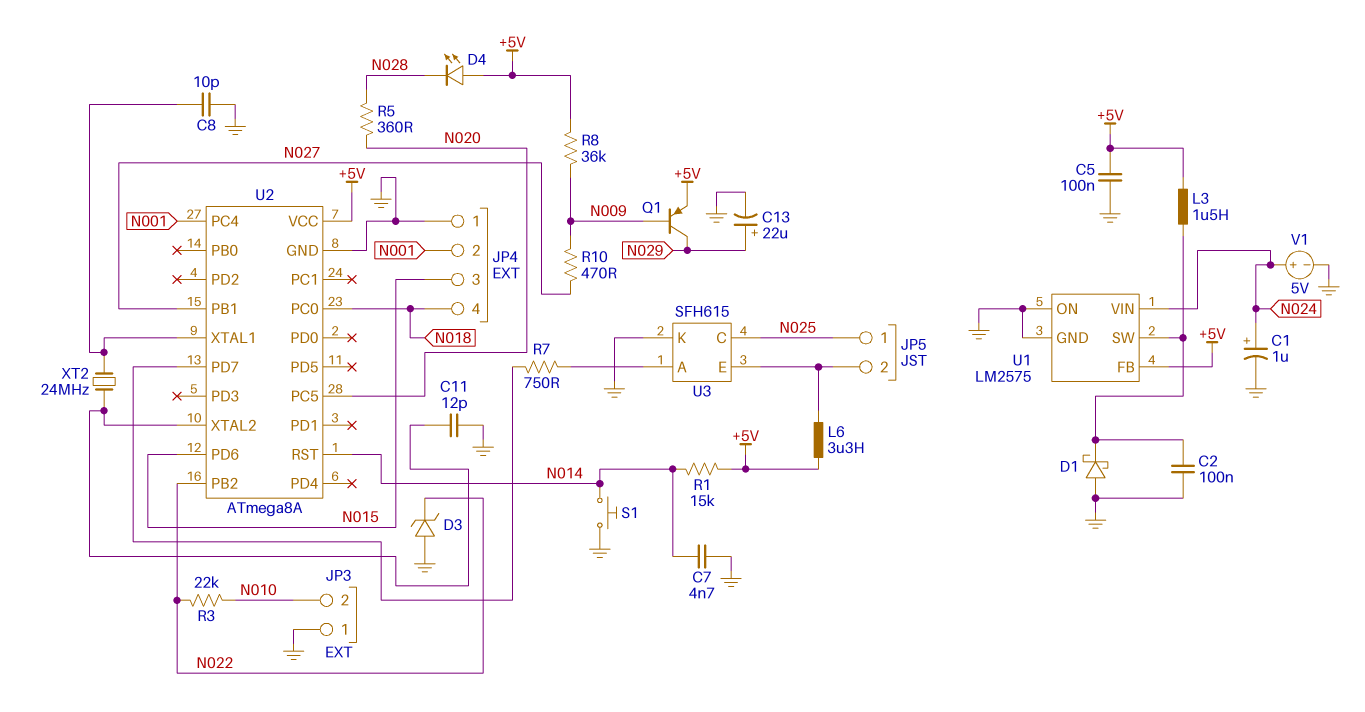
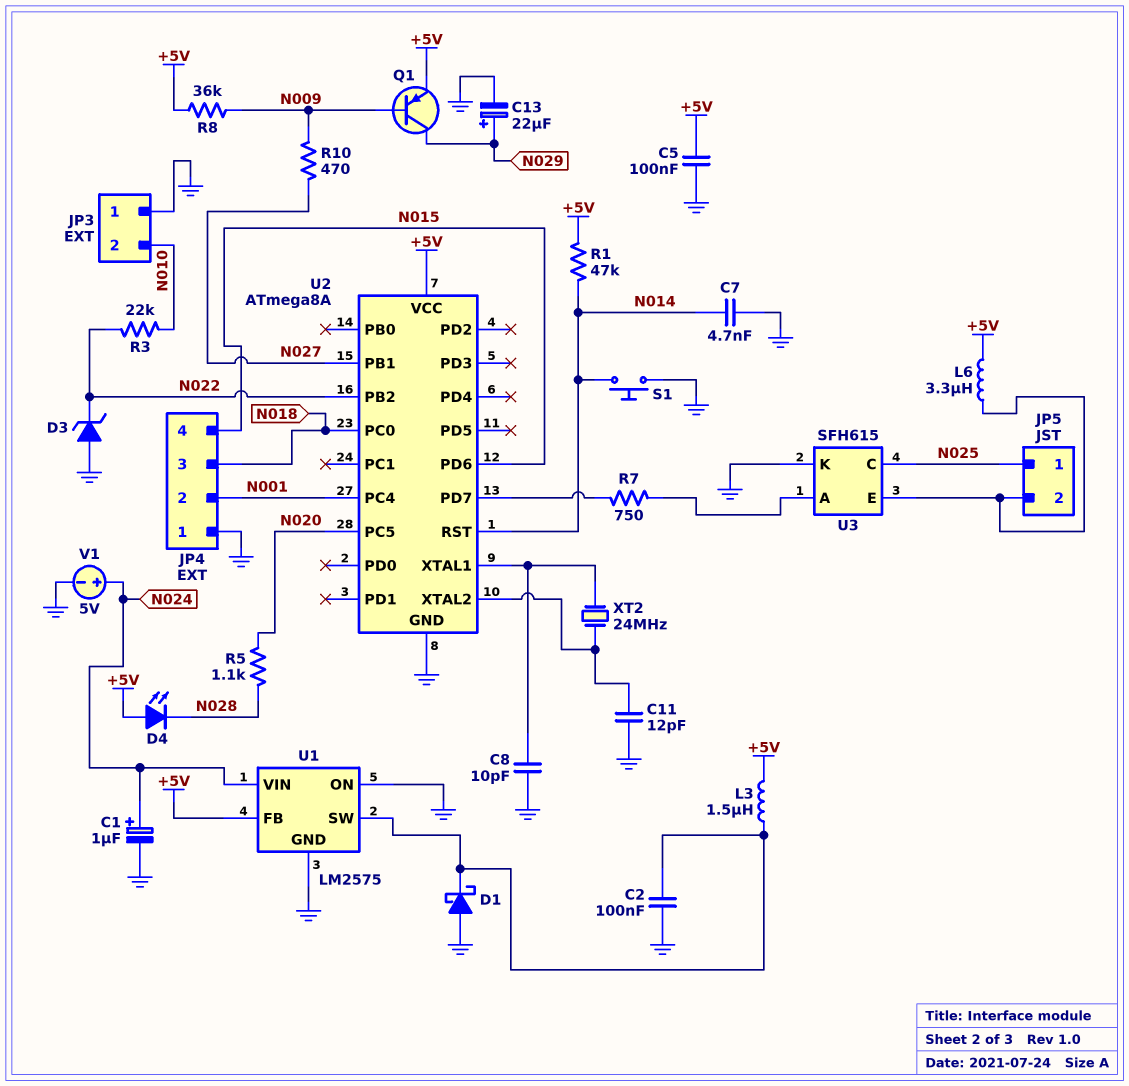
JP4 pin 3: N015 -> N018
JP4 pin 4: N018 -> N015
R1: 15k (+5V, N014) -> 47k (+5V, N014)
R5: 360 (N020, N028) -> 1.1k (N020, N028)

